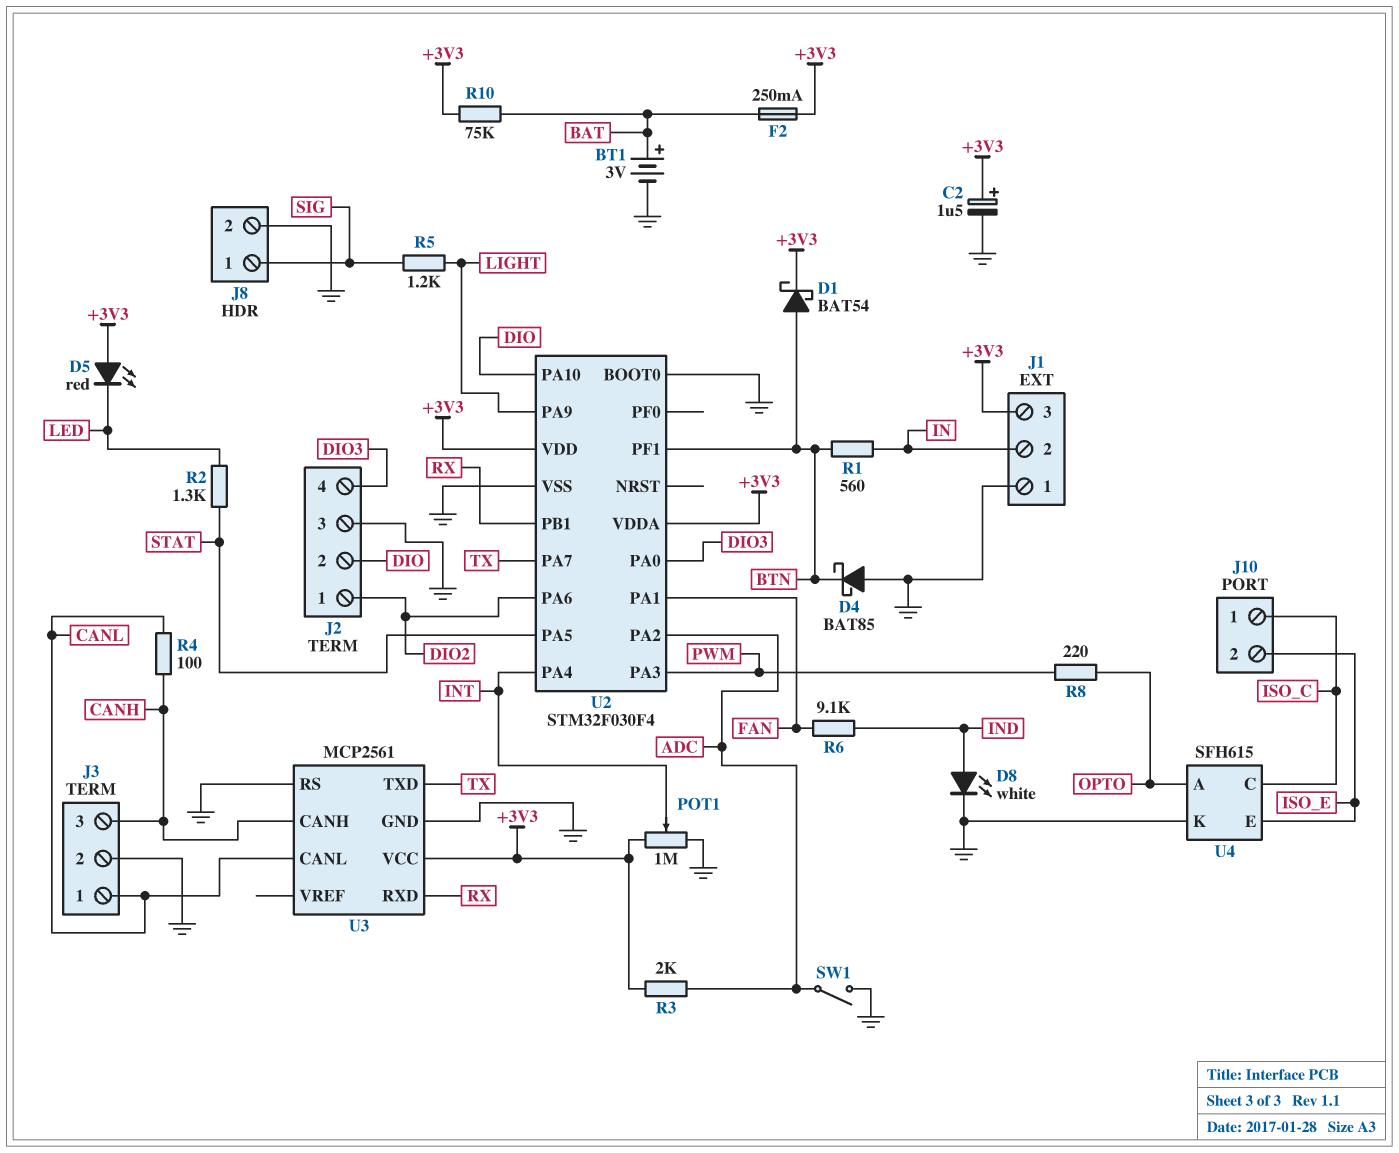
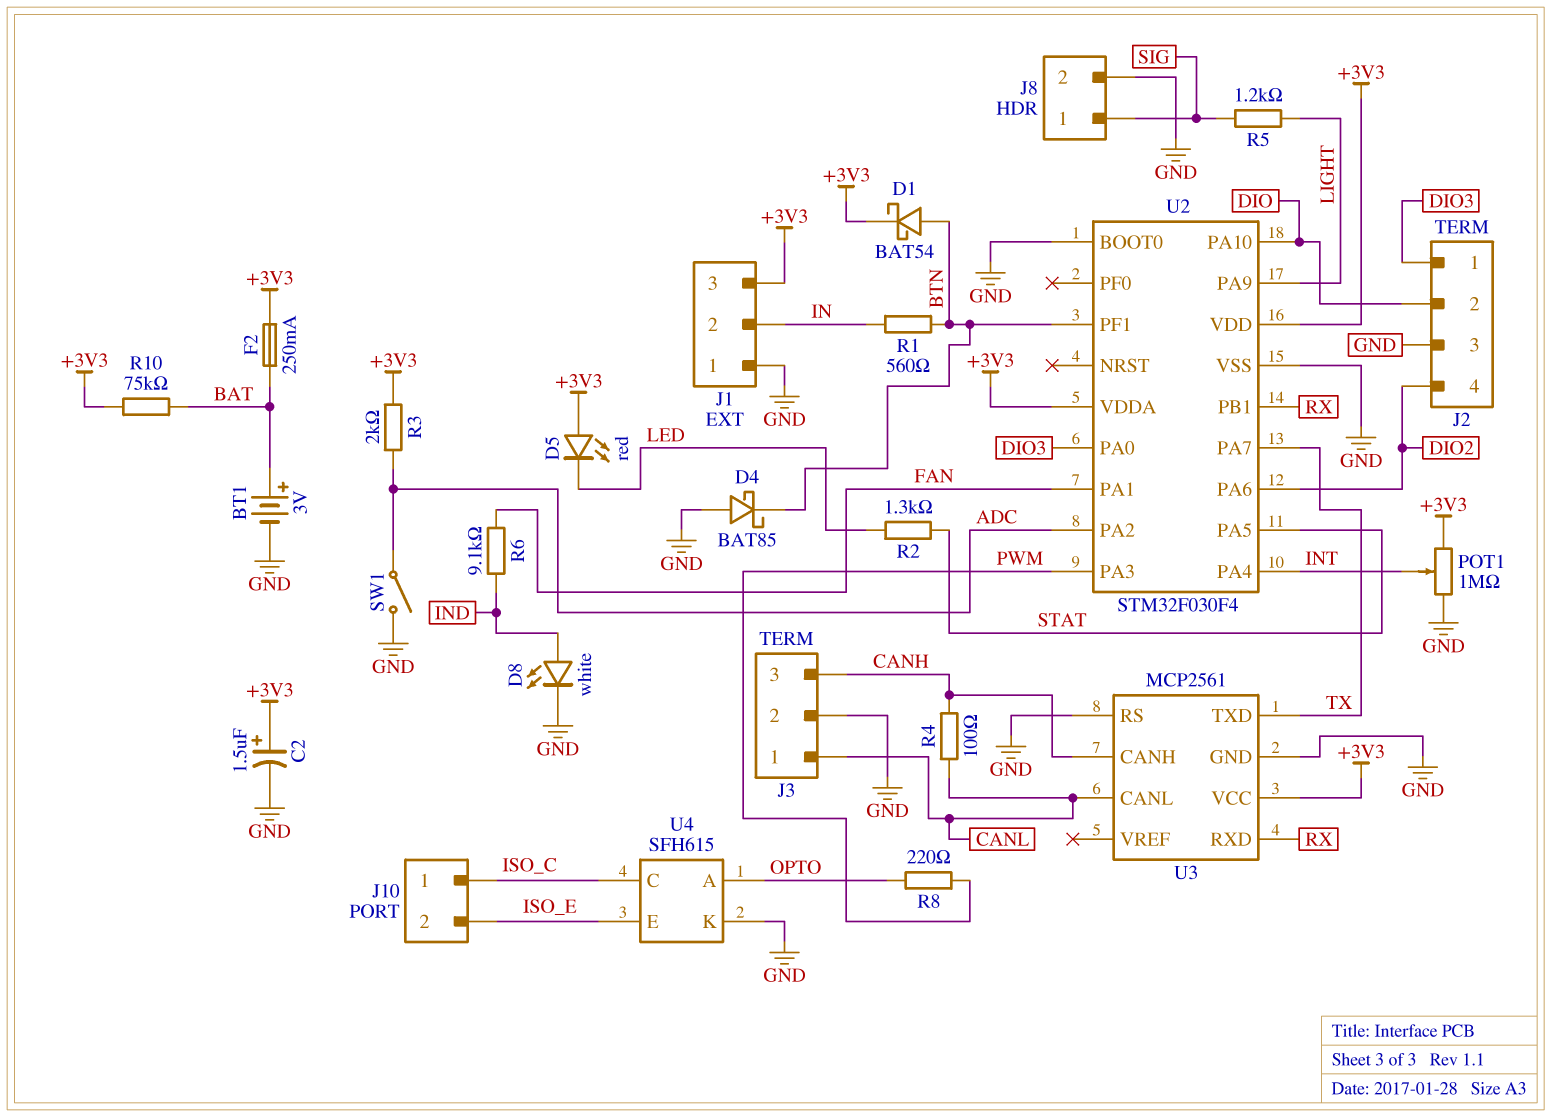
J2 pin 1: DIO2 -> DIO3
J2 pin 4: DIO3 -> DIO2

